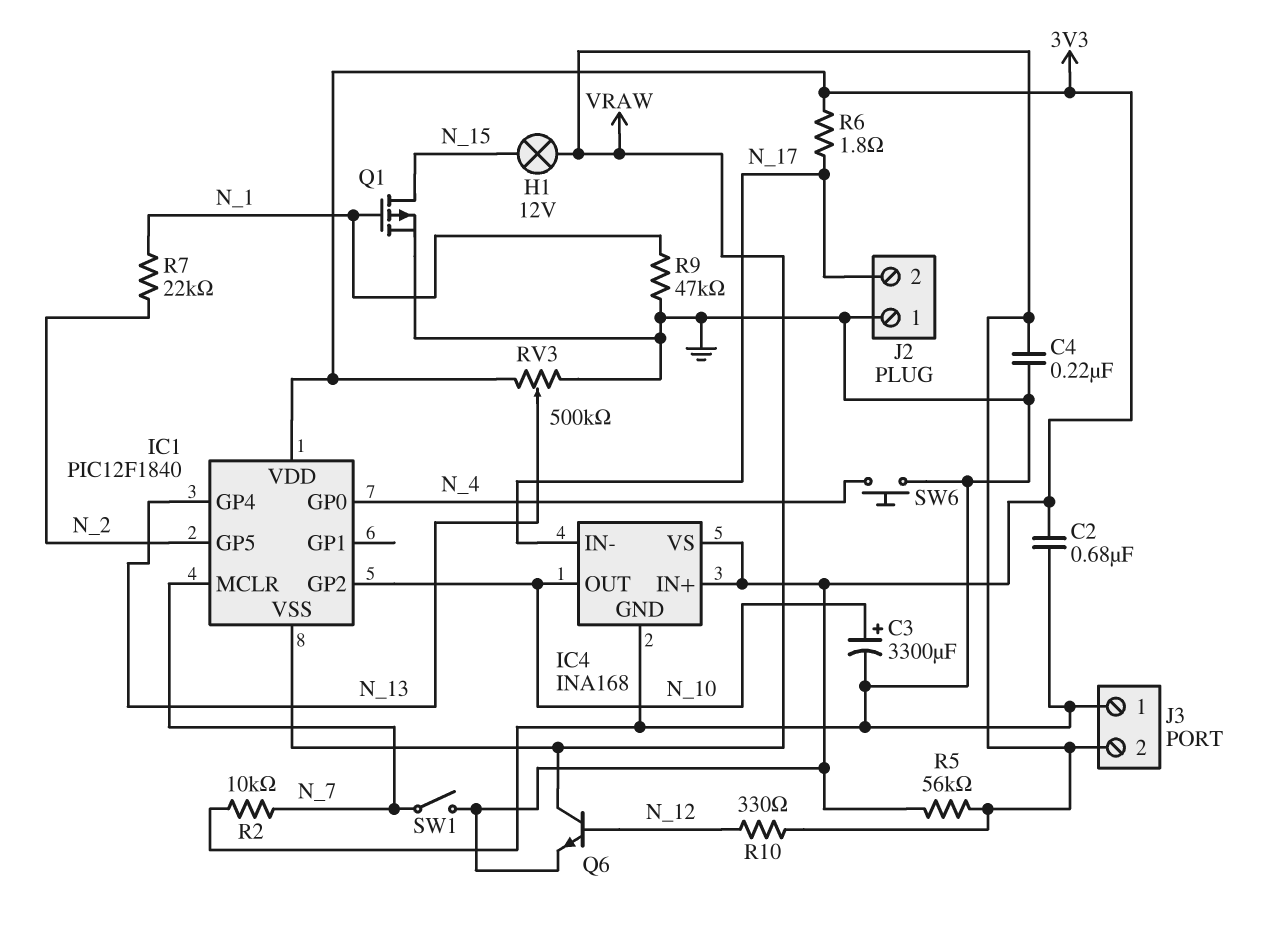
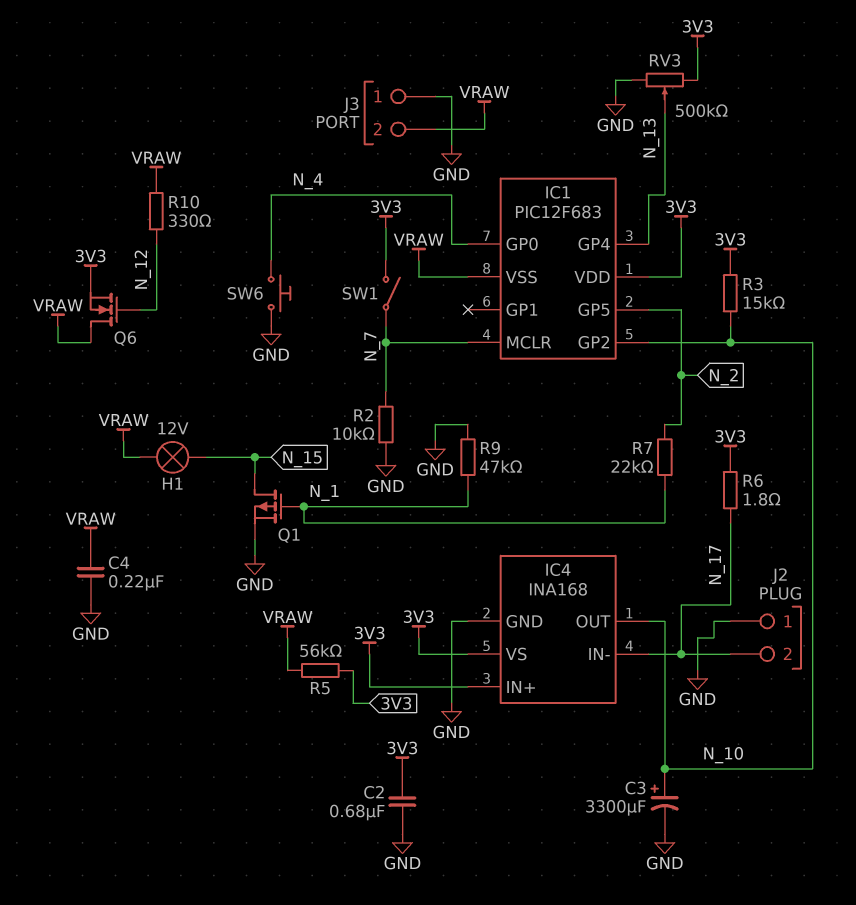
IC1: PIC12F1840 -> PIC12F683
Q6: NPN (B N_12, C VRAW, E 3V3) -> NMOS (G N_12, D VRAW, S 3V3)
R3: none -> 15k (3V3, N_10)

